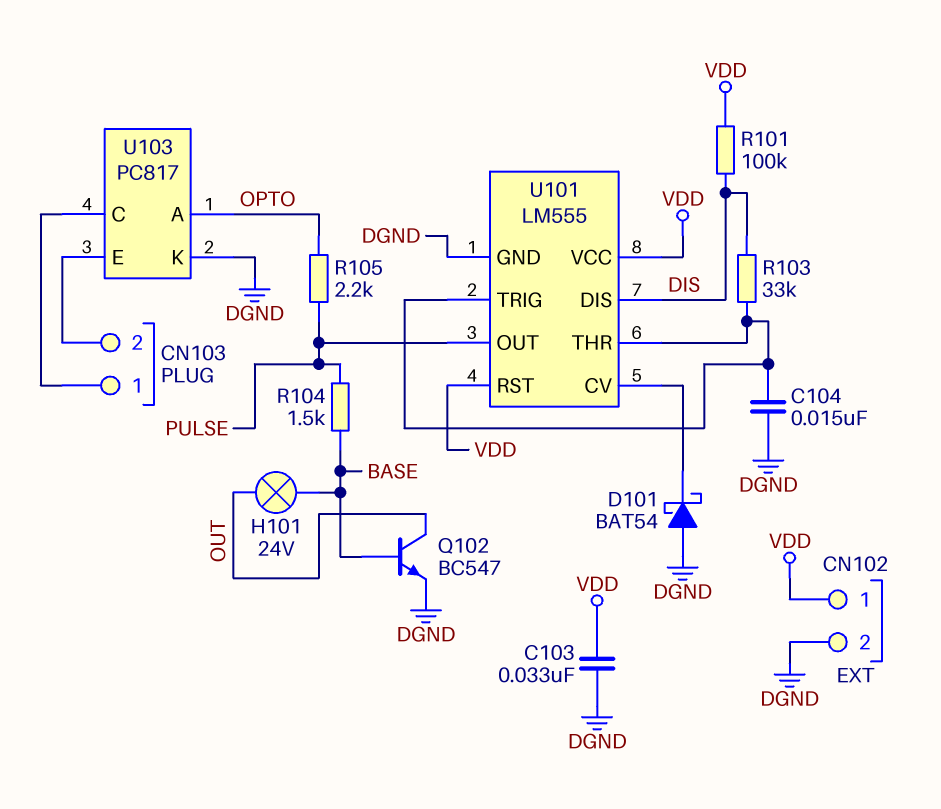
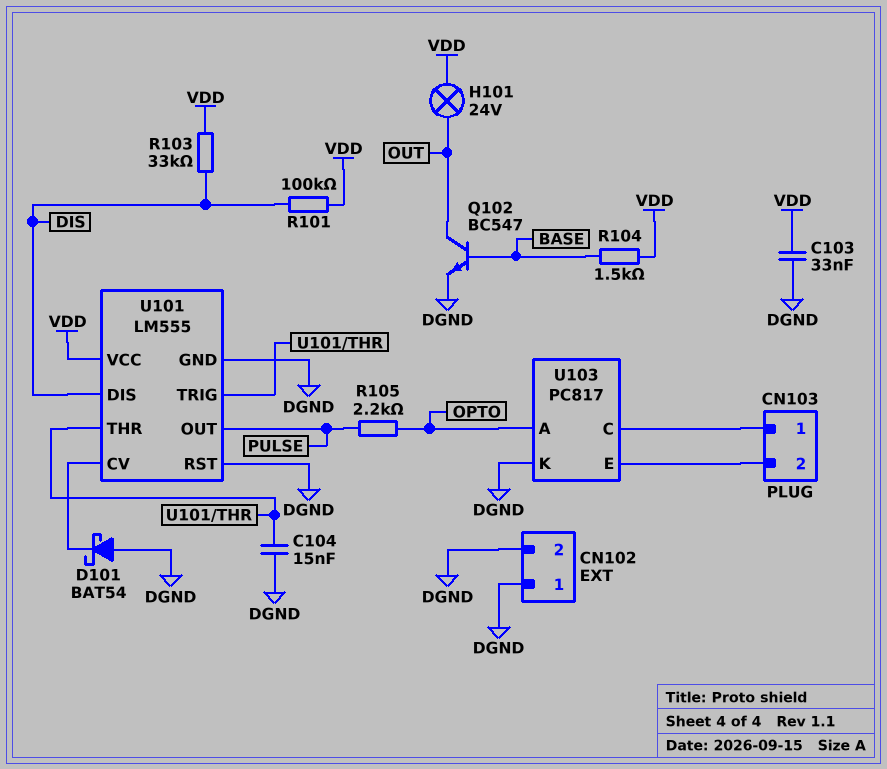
CN102 pin 1: VDD -> DGND
H101: lamp 24V (BASE, OUT) -> lamp 24V (OUT, VDD)
R103: 33k (DIS, U101/THR) -> 33k (DIS, VDD)
R104: 1.5k (BASE, PULSE) -> 1.5k (BASE, VDD)
U101 pin RST: VDD -> DGND

